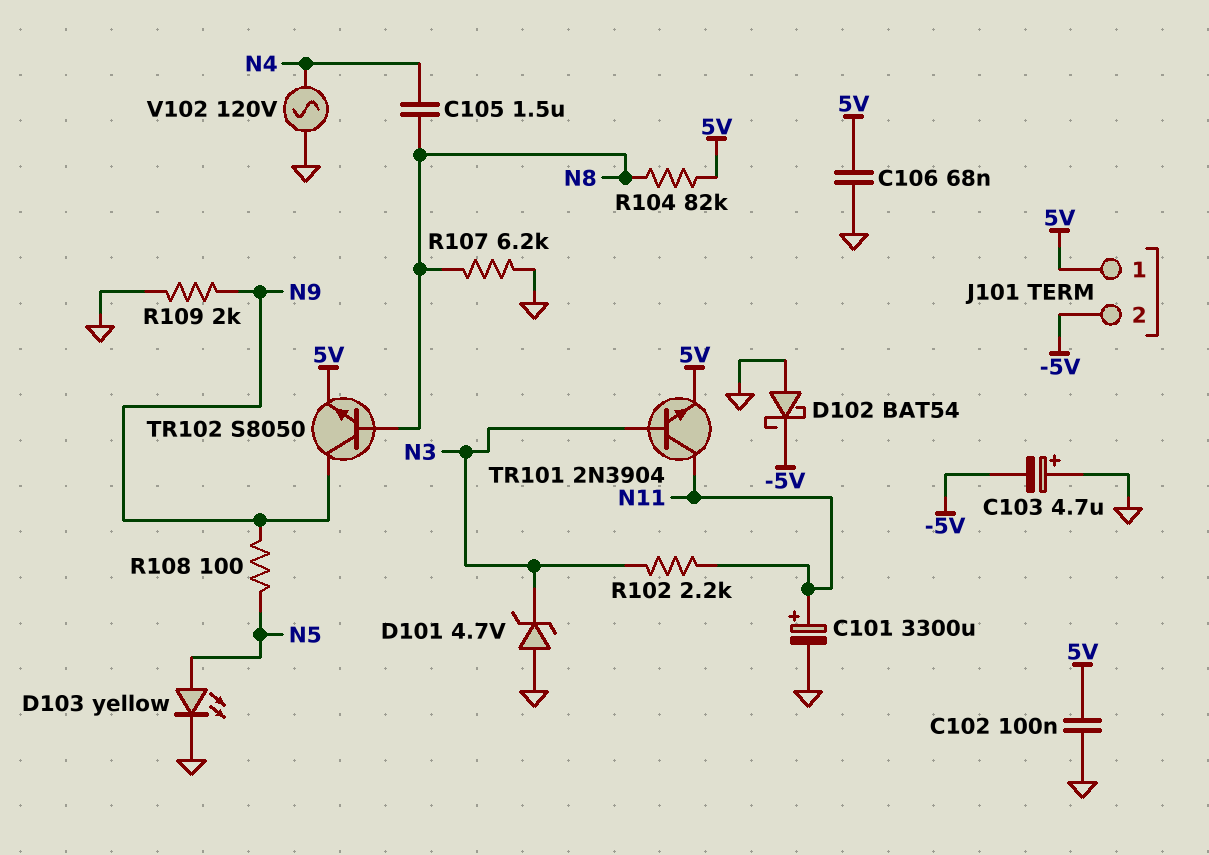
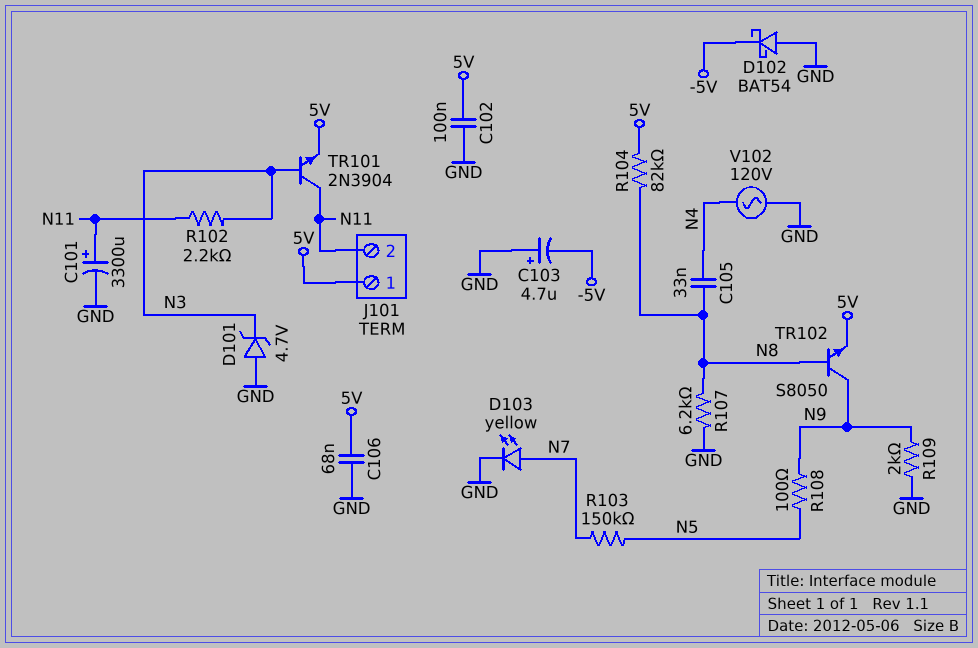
C105: 1.5uF (N4, N8) -> 33nF (N4, N8)
D103: LED yellow (A N5, K GND) -> LED yellow (A N7, K GND)
J101 pin 2: -5V -> N11
R103: none -> 150k (N5, N7)

